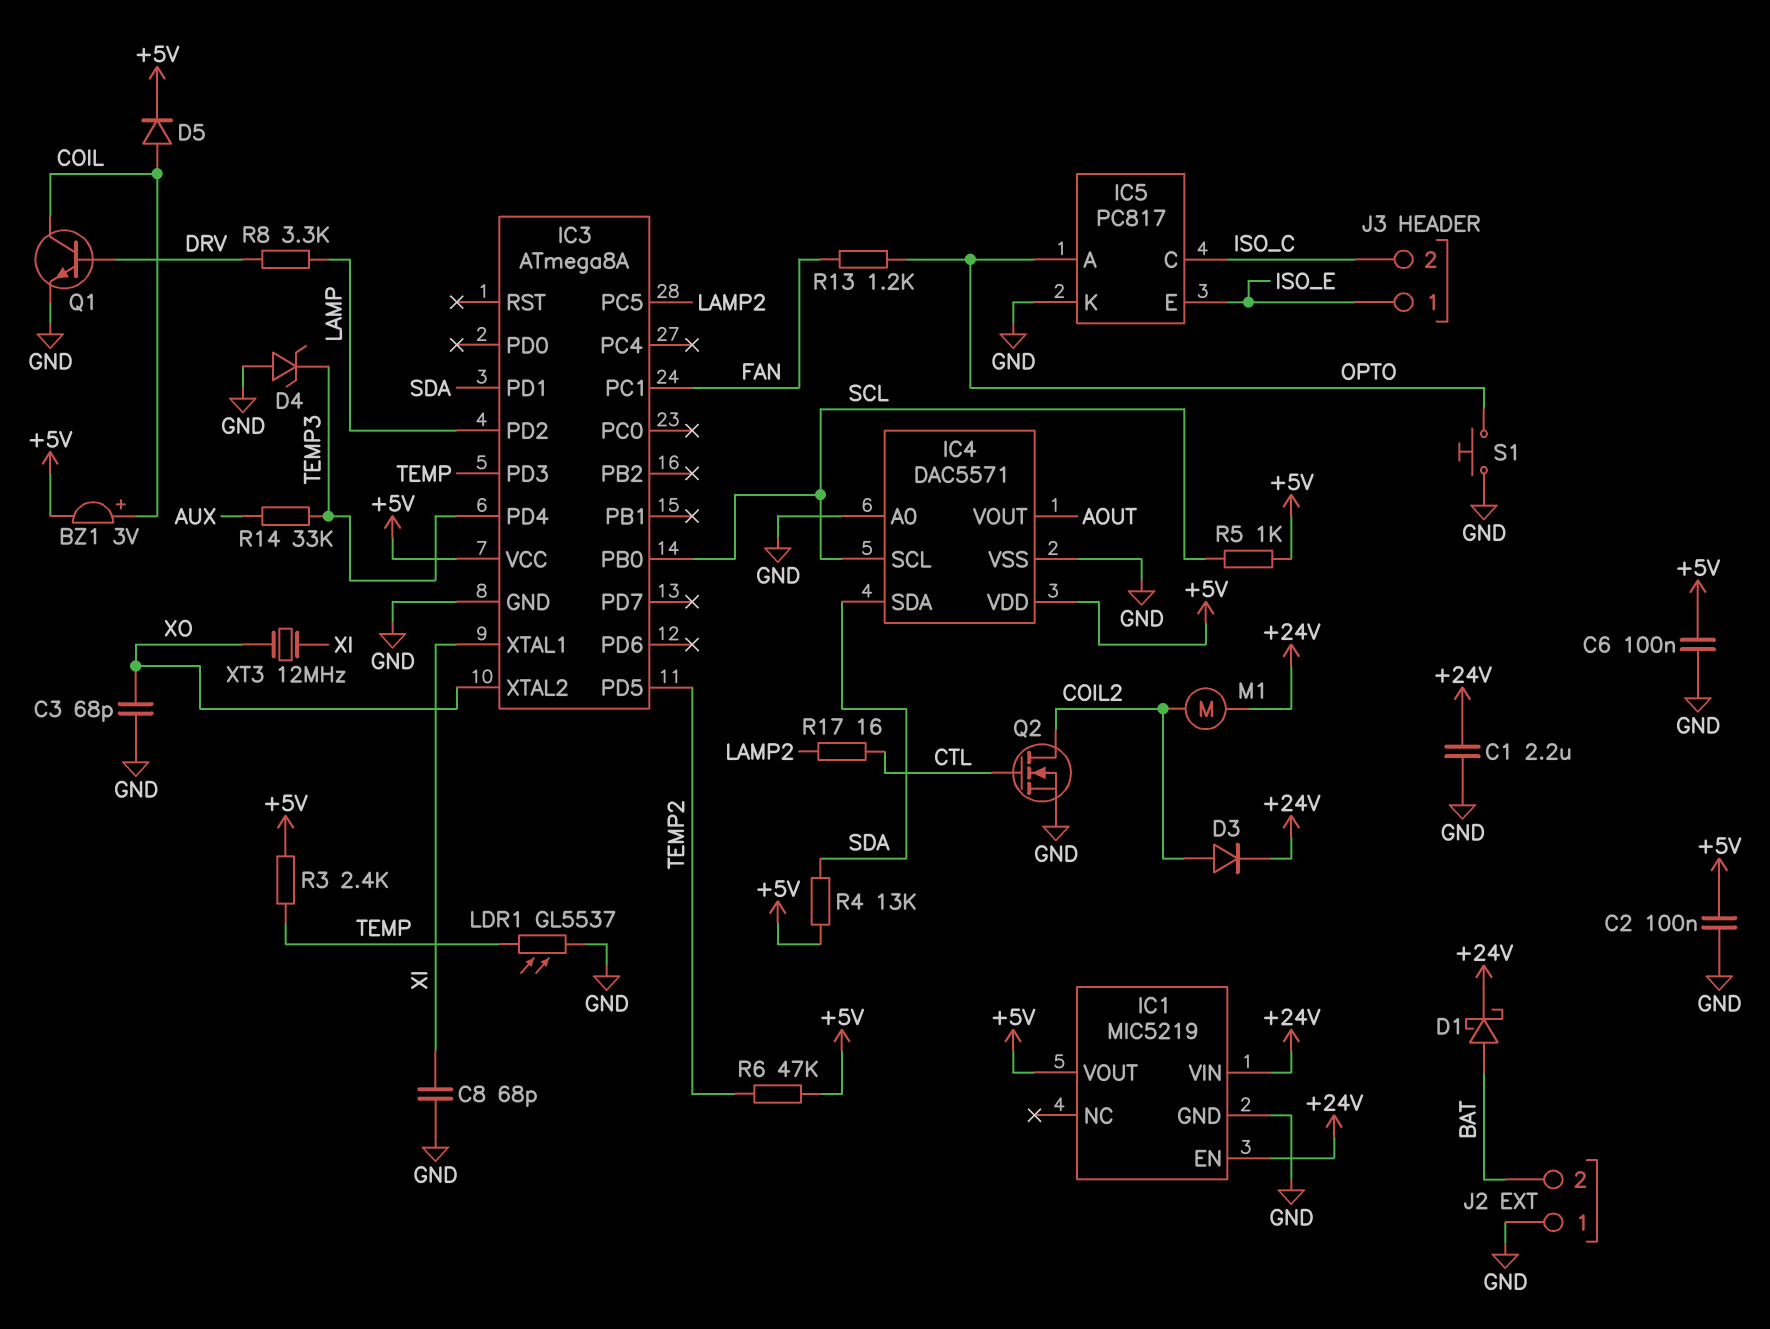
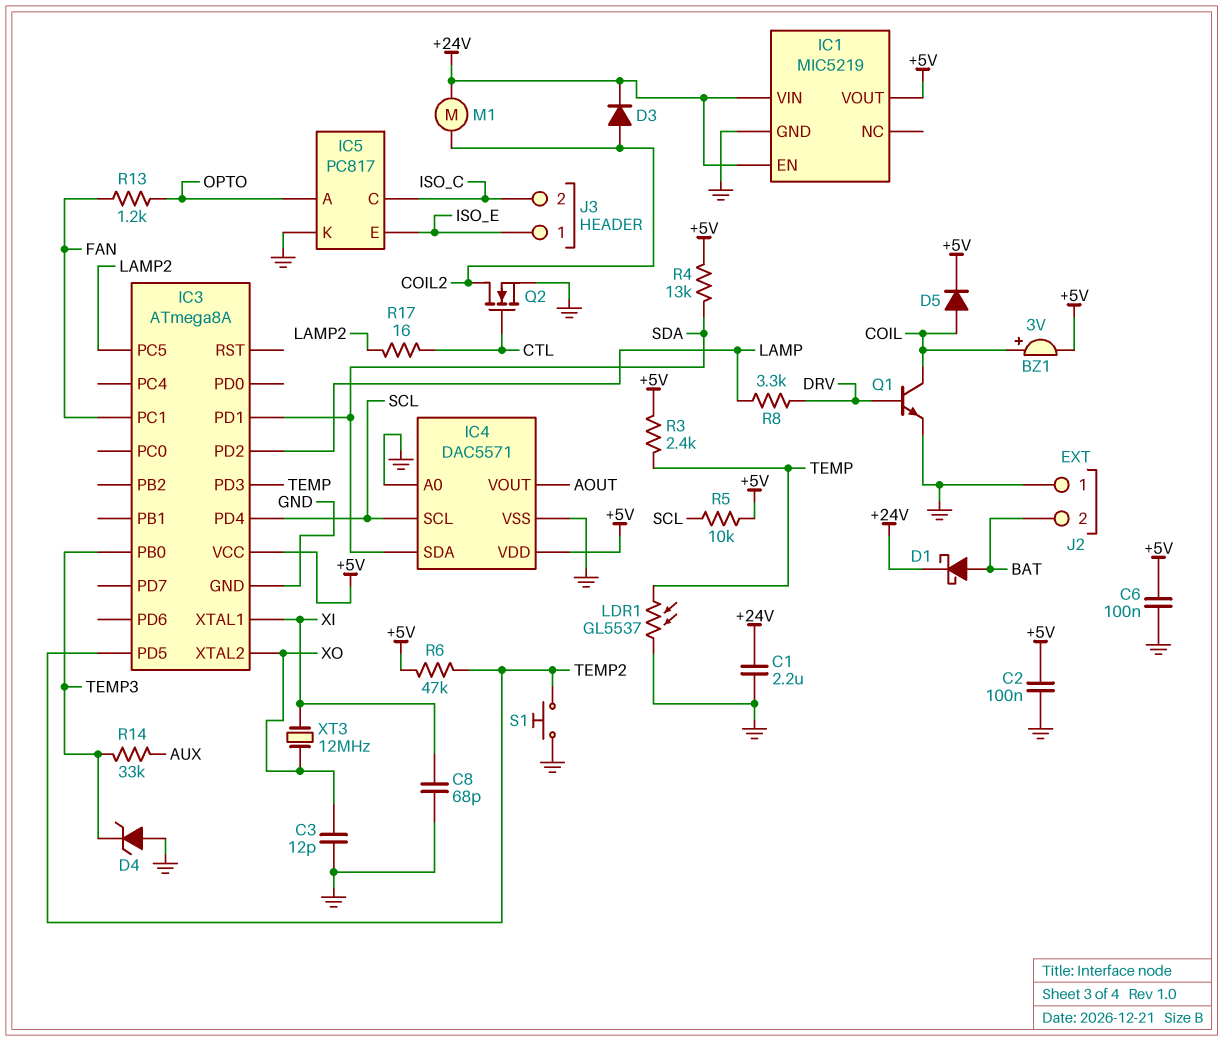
C3: 68pF (GND, XO) -> 12pF (GND, XO)
IC3 pin PB0: SCL -> TEMP3
IC3 pin PD4: TEMP3 -> SCL
R5: 1k (+5V, SCL) -> 10k (+5V, SCL)
S1: button (GND, OPTO) -> button (GND, TEMP2)

